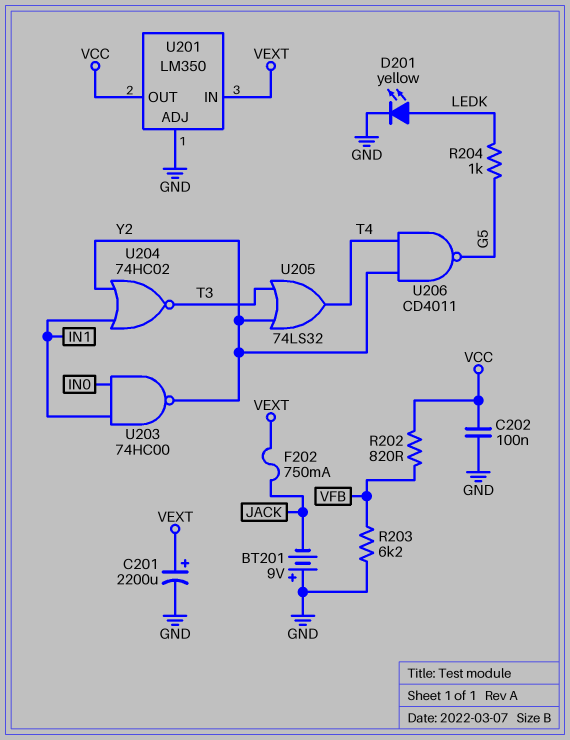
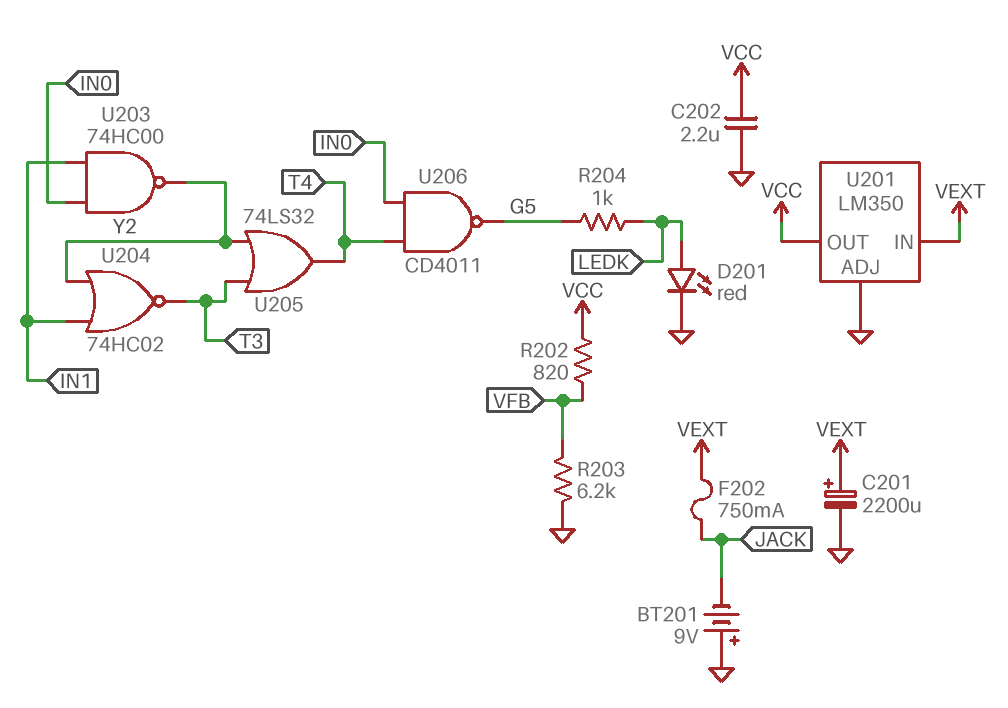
C202: 100nF (GND, VCC) -> 2.2uF (GND, VCC)
D201: LED yellow (A LEDK, K GND) -> LED red (A LEDK, K GND)
U206: NAND CD4011 (in T4, in Y2, out G5) -> NAND CD4011 (in IN0, in T4, out G5)

